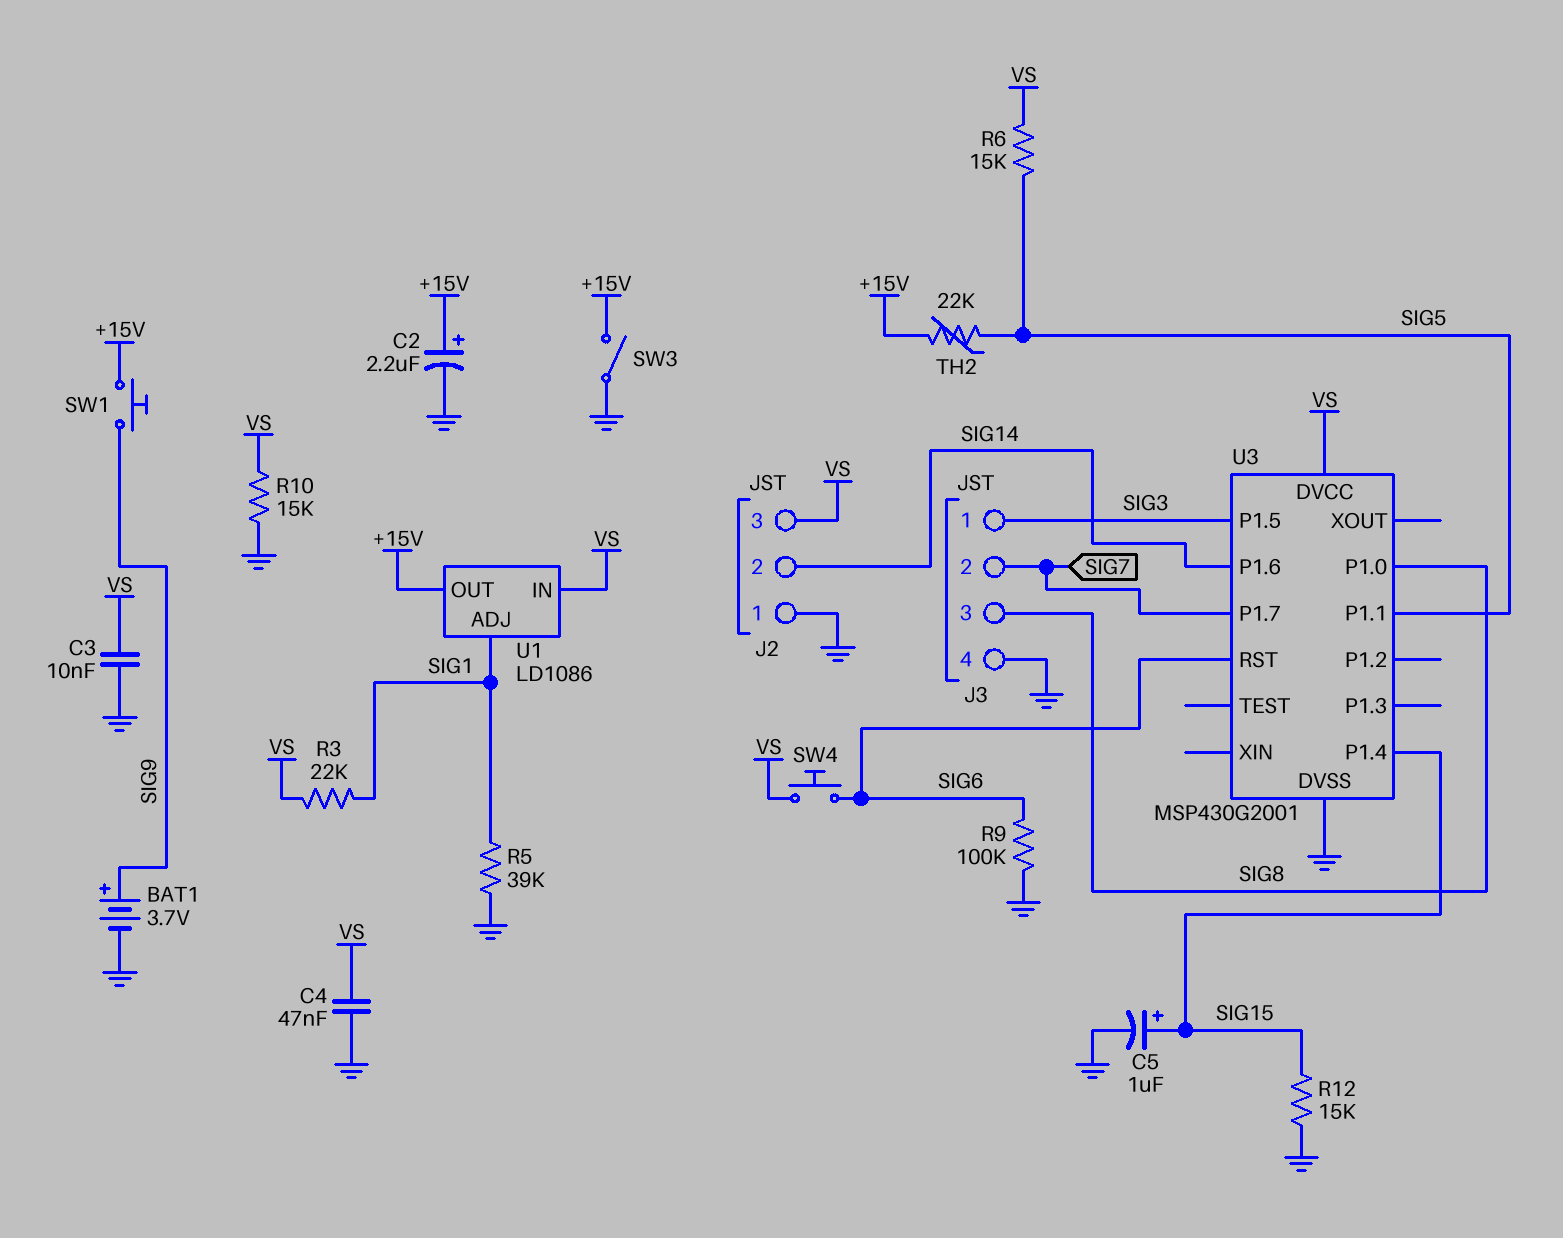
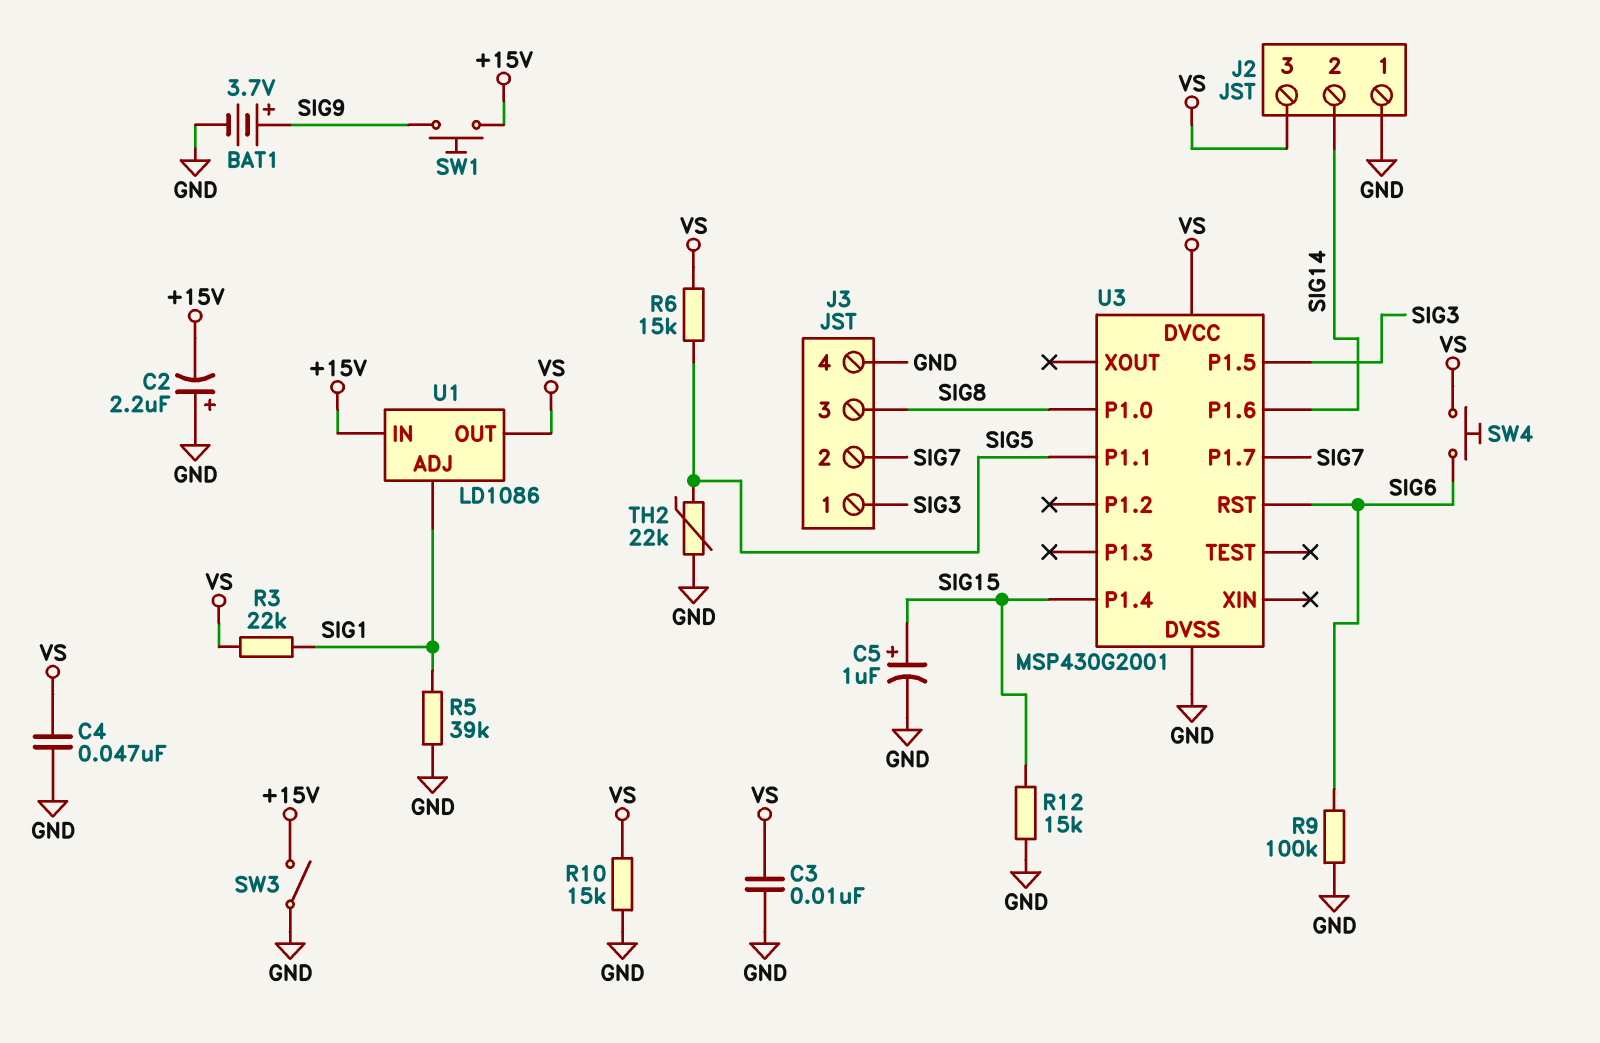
C2: 2.2uF (plus +15V, minus GND) -> 2.2uF (plus GND, minus +15V)
TH2: 22k (+15V, SIG5) -> 22k (GND, SIG5)
U1 pin IN: VS -> +15V
U1 pin OUT: +15V -> VS

